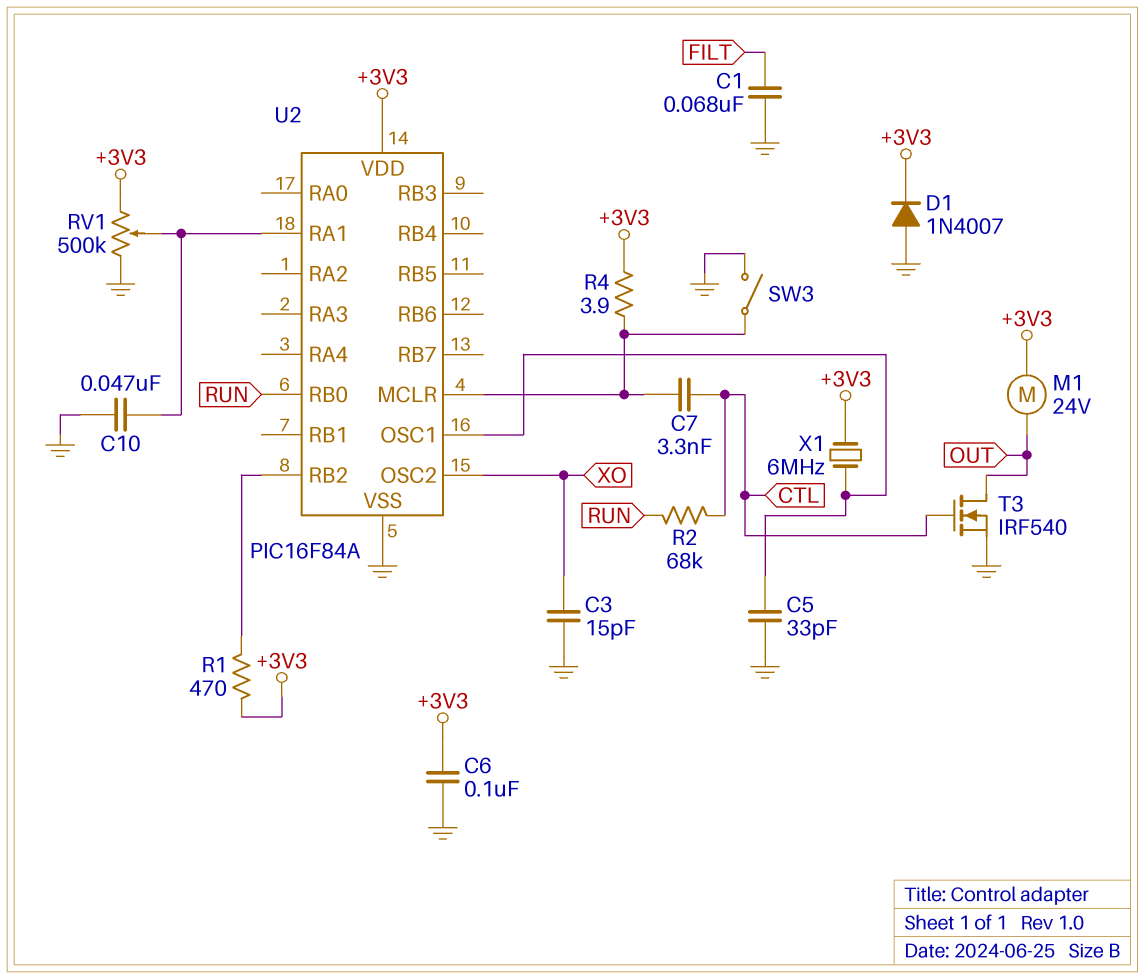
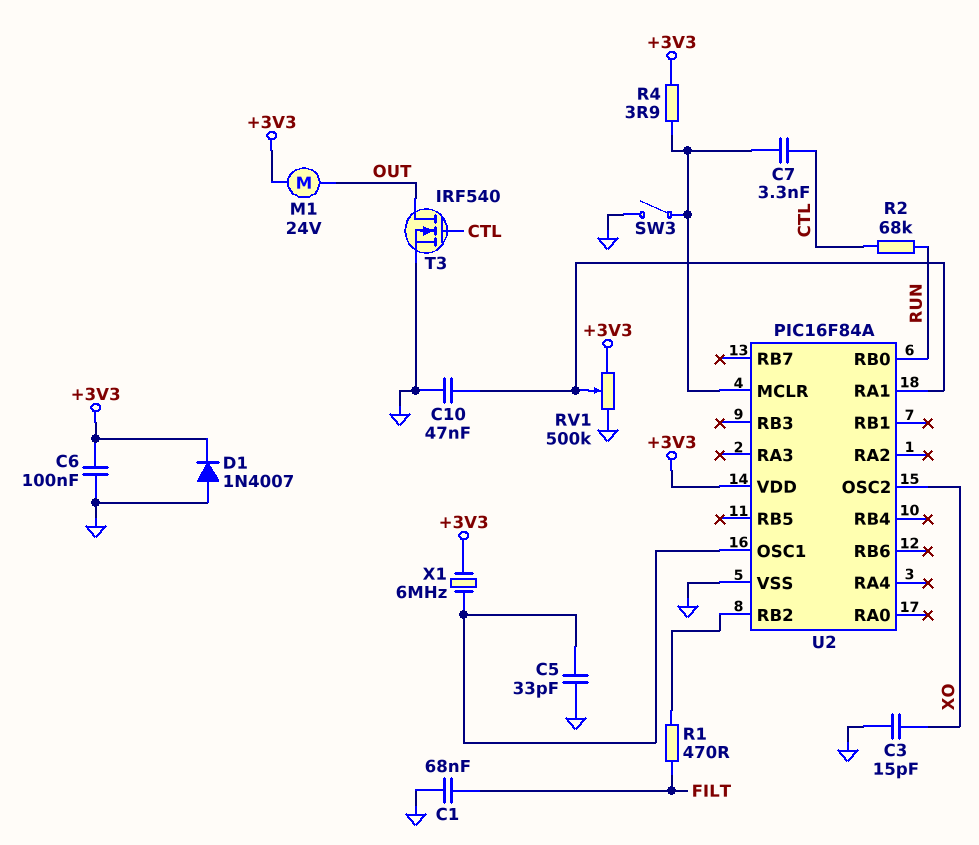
R1: 470 (+3V3, U2/RB2) -> 470 (FILT, U2/RB2)

